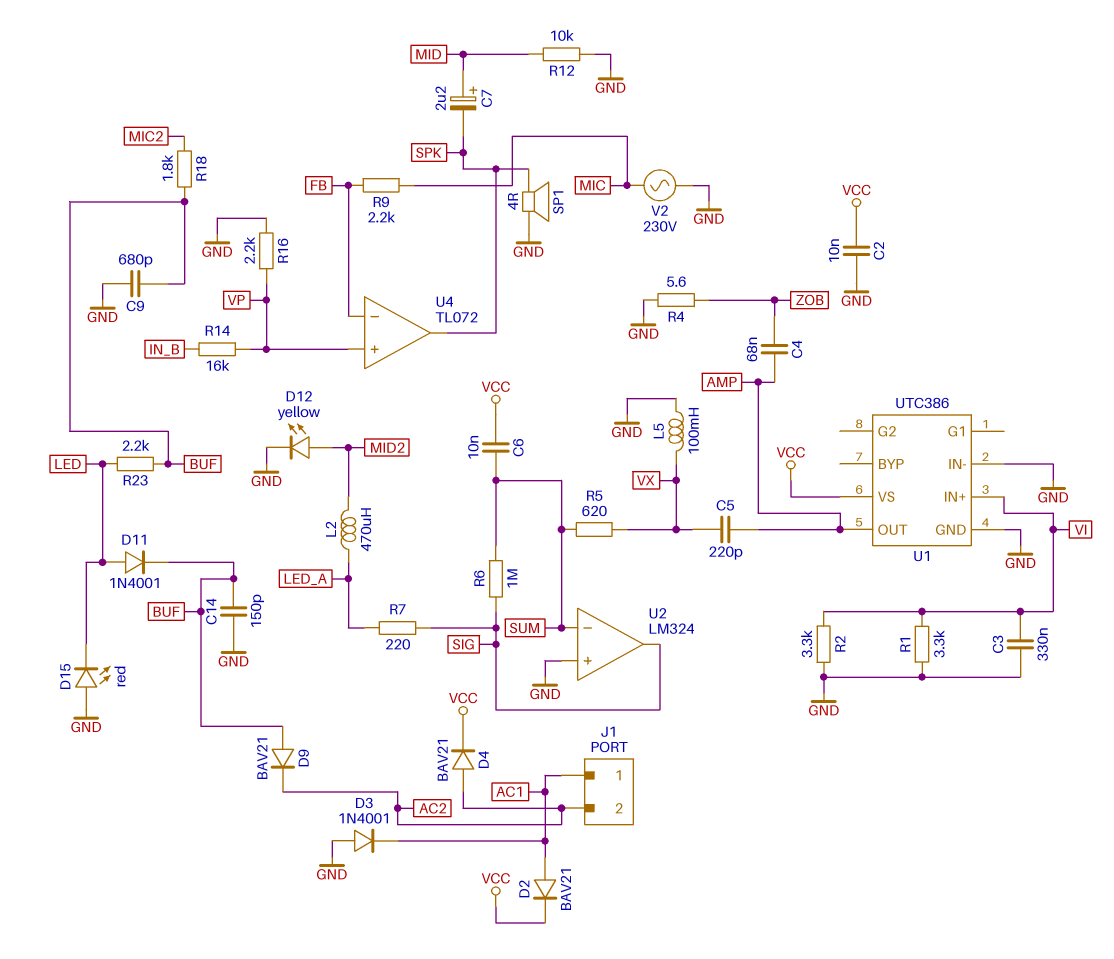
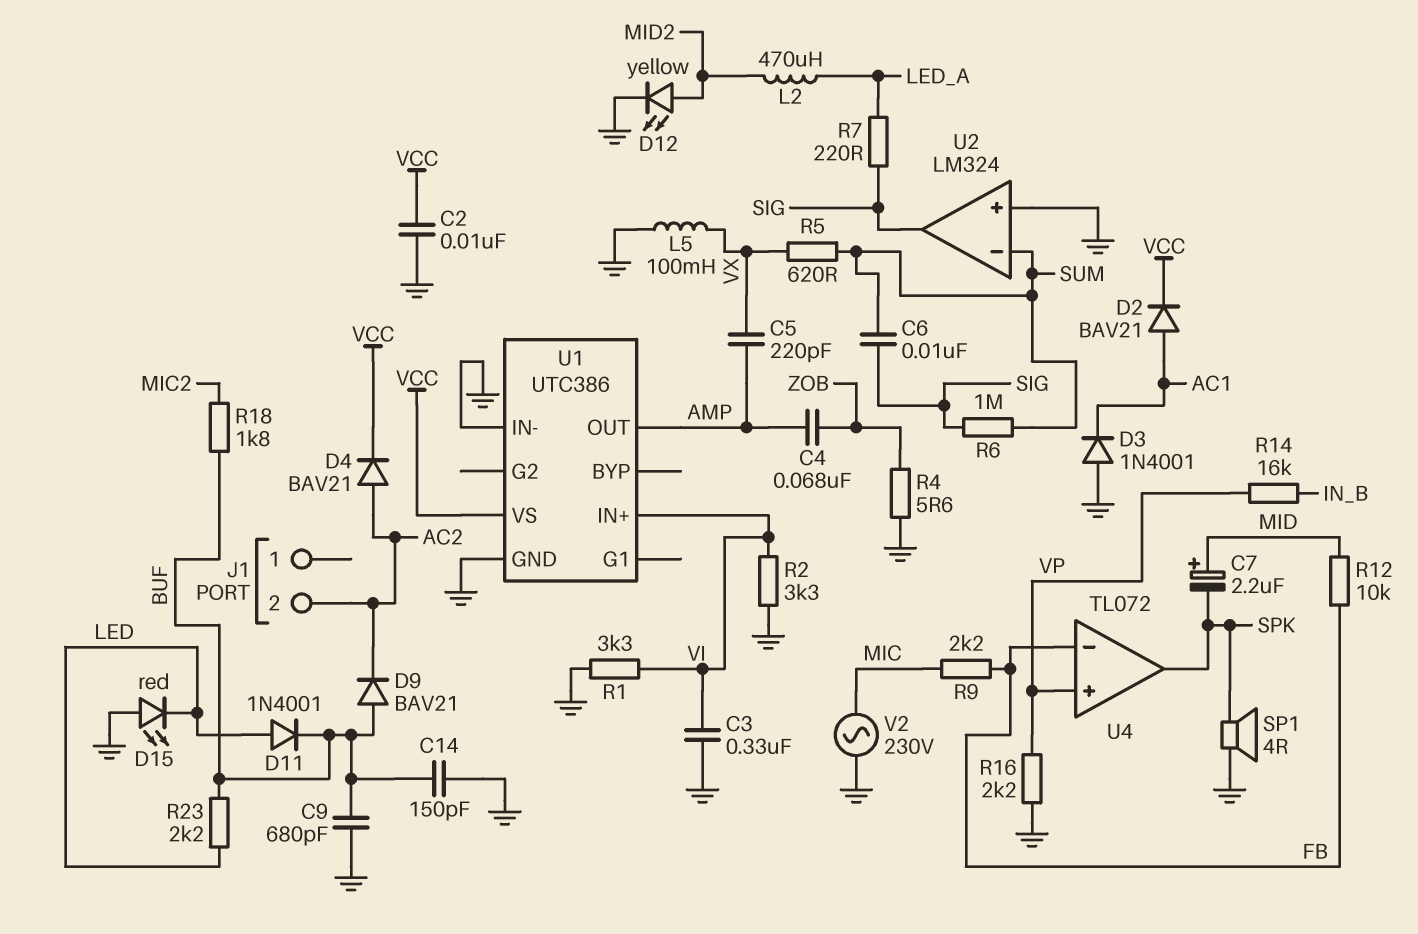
C6: 10nF (SUM, VCC) -> 10nF (SIG, SUM)
J1 pin 1: AC1 -> none
R12: 10k (GND, MID) -> 10k (FB, MID)

